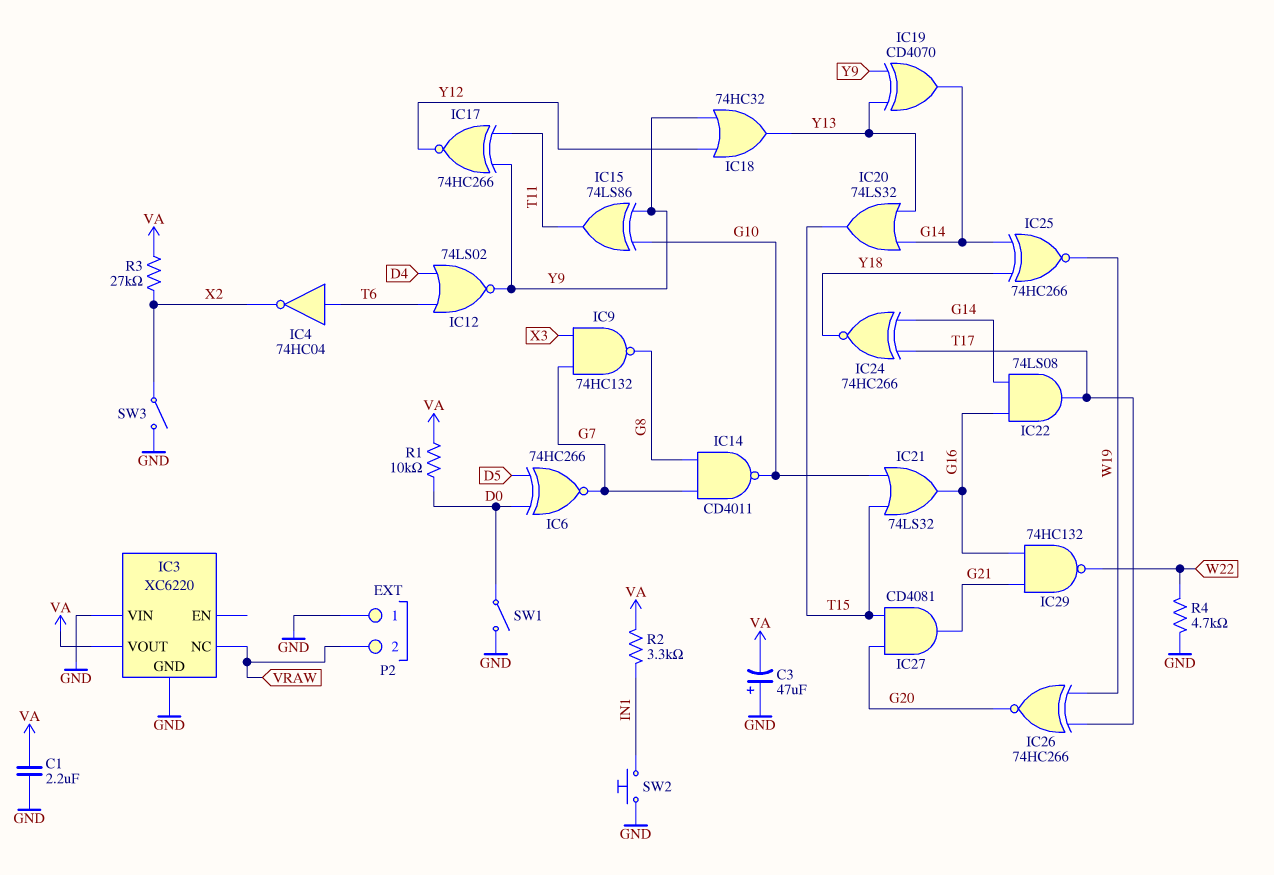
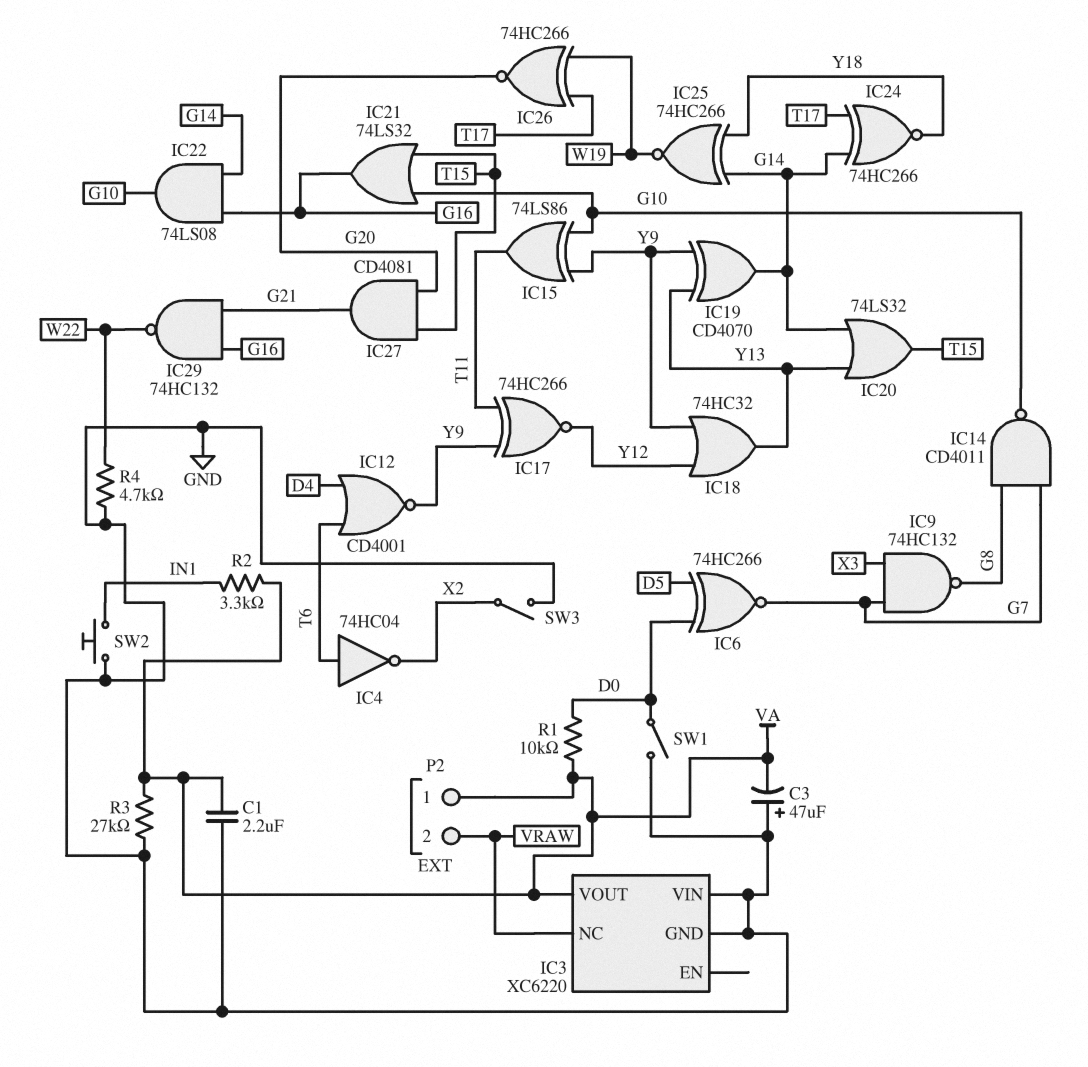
IC12: NOR 74LS02 (in D4, in T6, out Y9) -> NOR CD4001 (in D4, in T6, out Y9)
IC22: AND 74LS08 (in G14, in G16, out T17) -> AND 74LS08 (in G14, in G16, out G10)
P2 pin 1: GND -> VA
R3: 27k (VA, X2) -> 27k (GND, VA)

